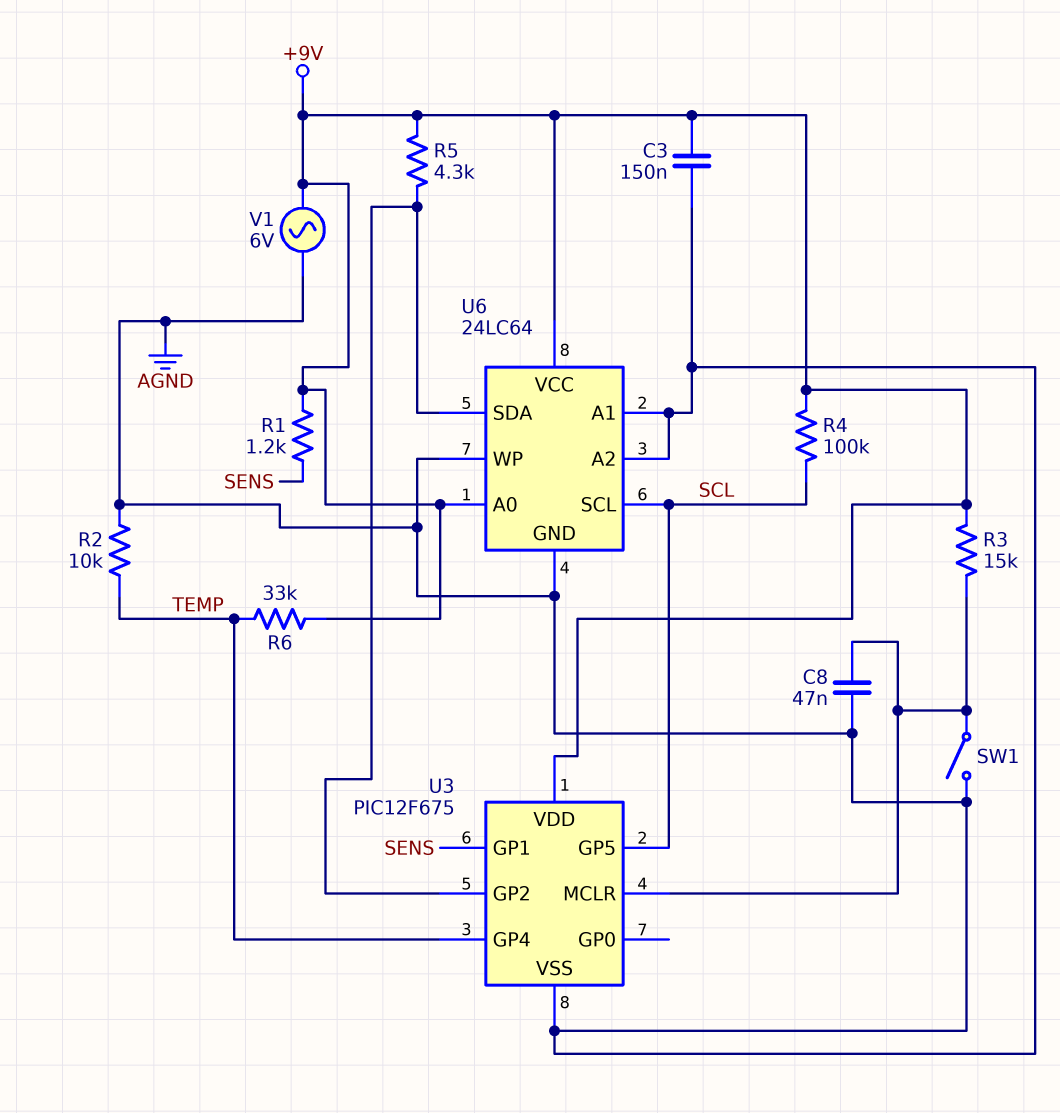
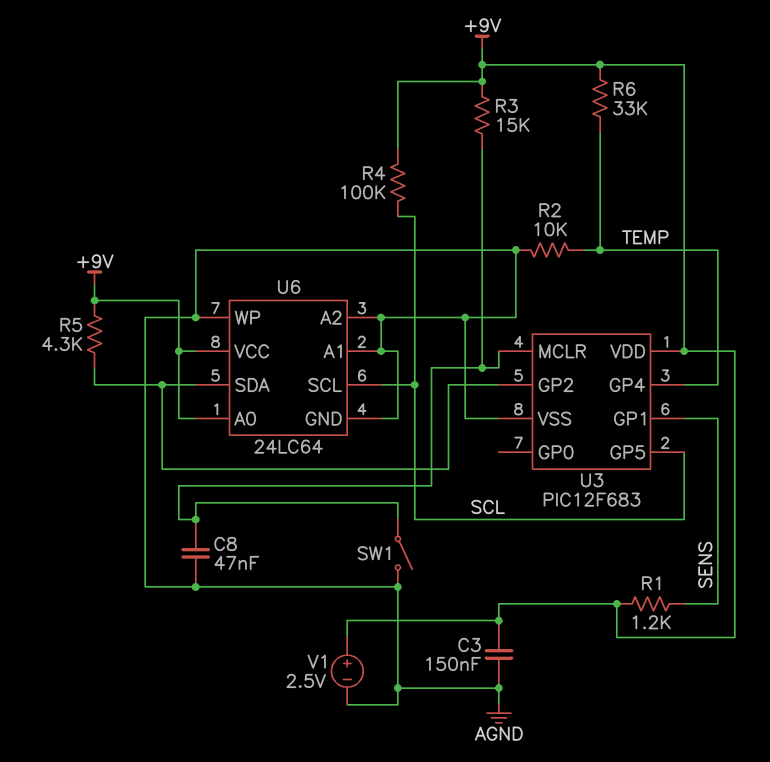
U3: PIC12F675 -> PIC12F683
V1: AC 6V (+9V, AGND) -> 2.5V (plus +9V, minus AGND)

